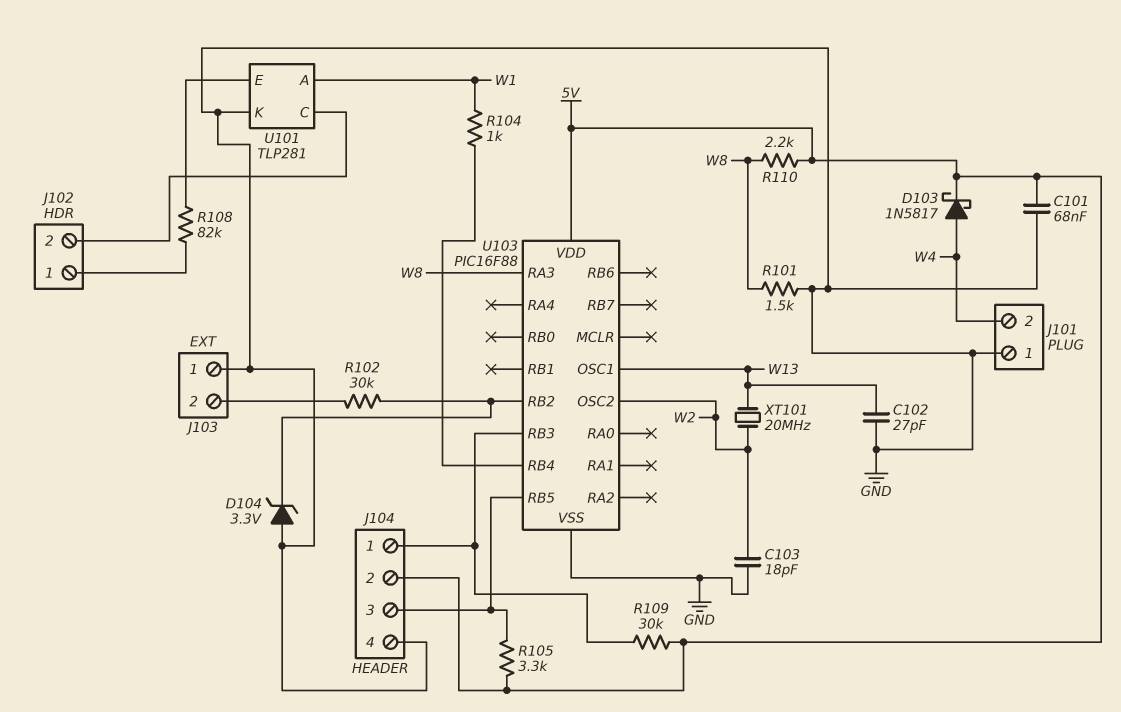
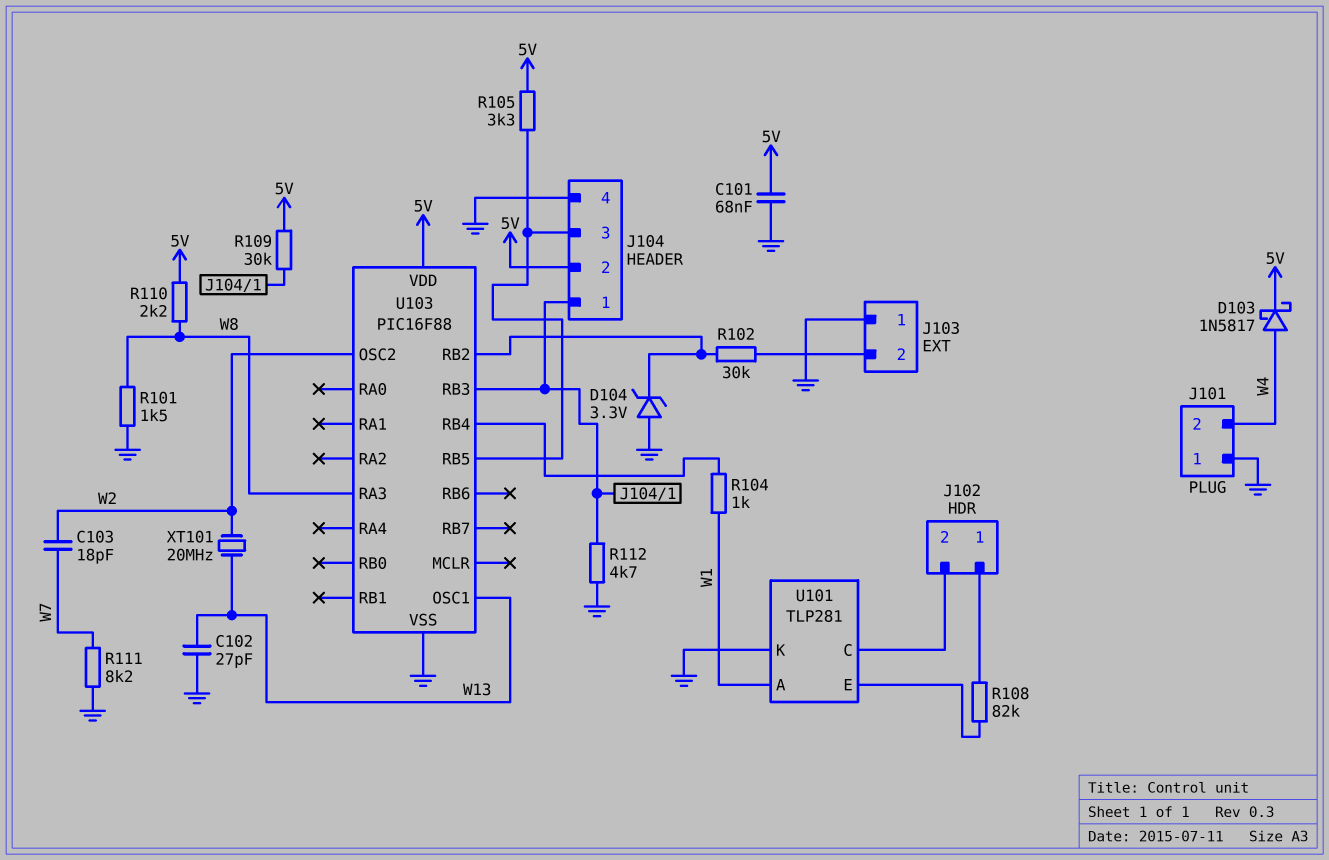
C103: 18pF (GND, W2) -> 18pF (W2, W7)
R111: none -> 8.2k (GND, W7)
R112: none -> 4.7k (GND, J104/1)

